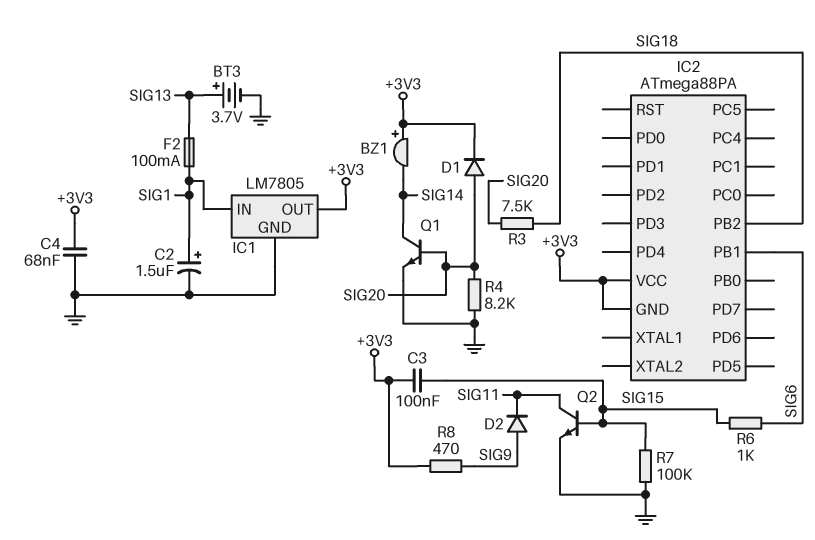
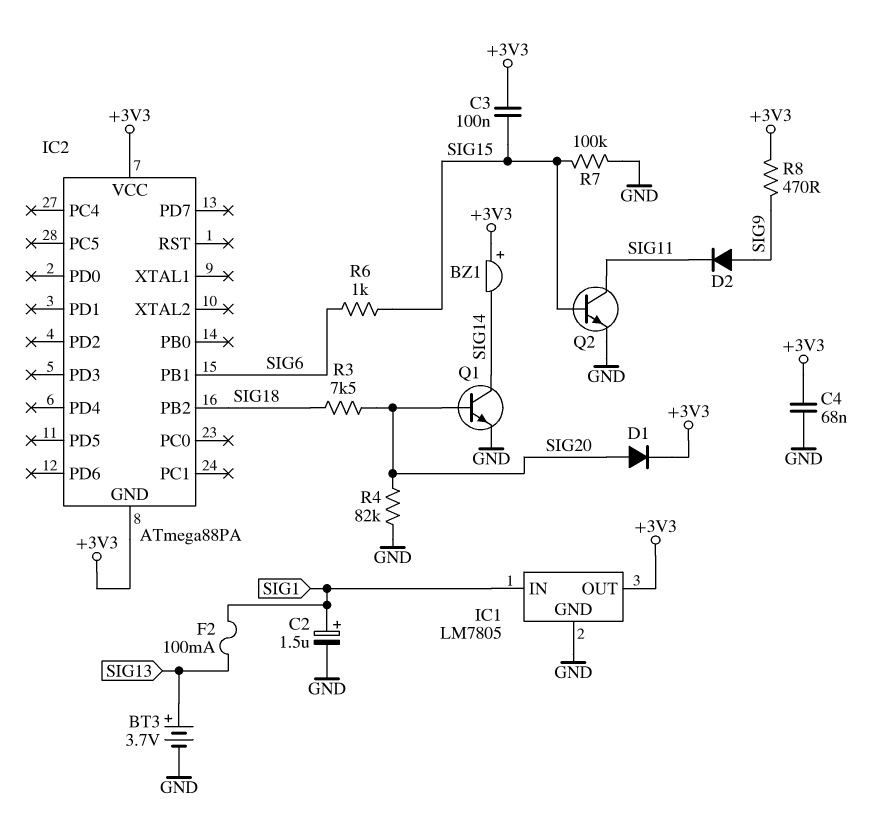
R4: 8.2k (GND, SIG20) -> 82k (GND, SIG20)

